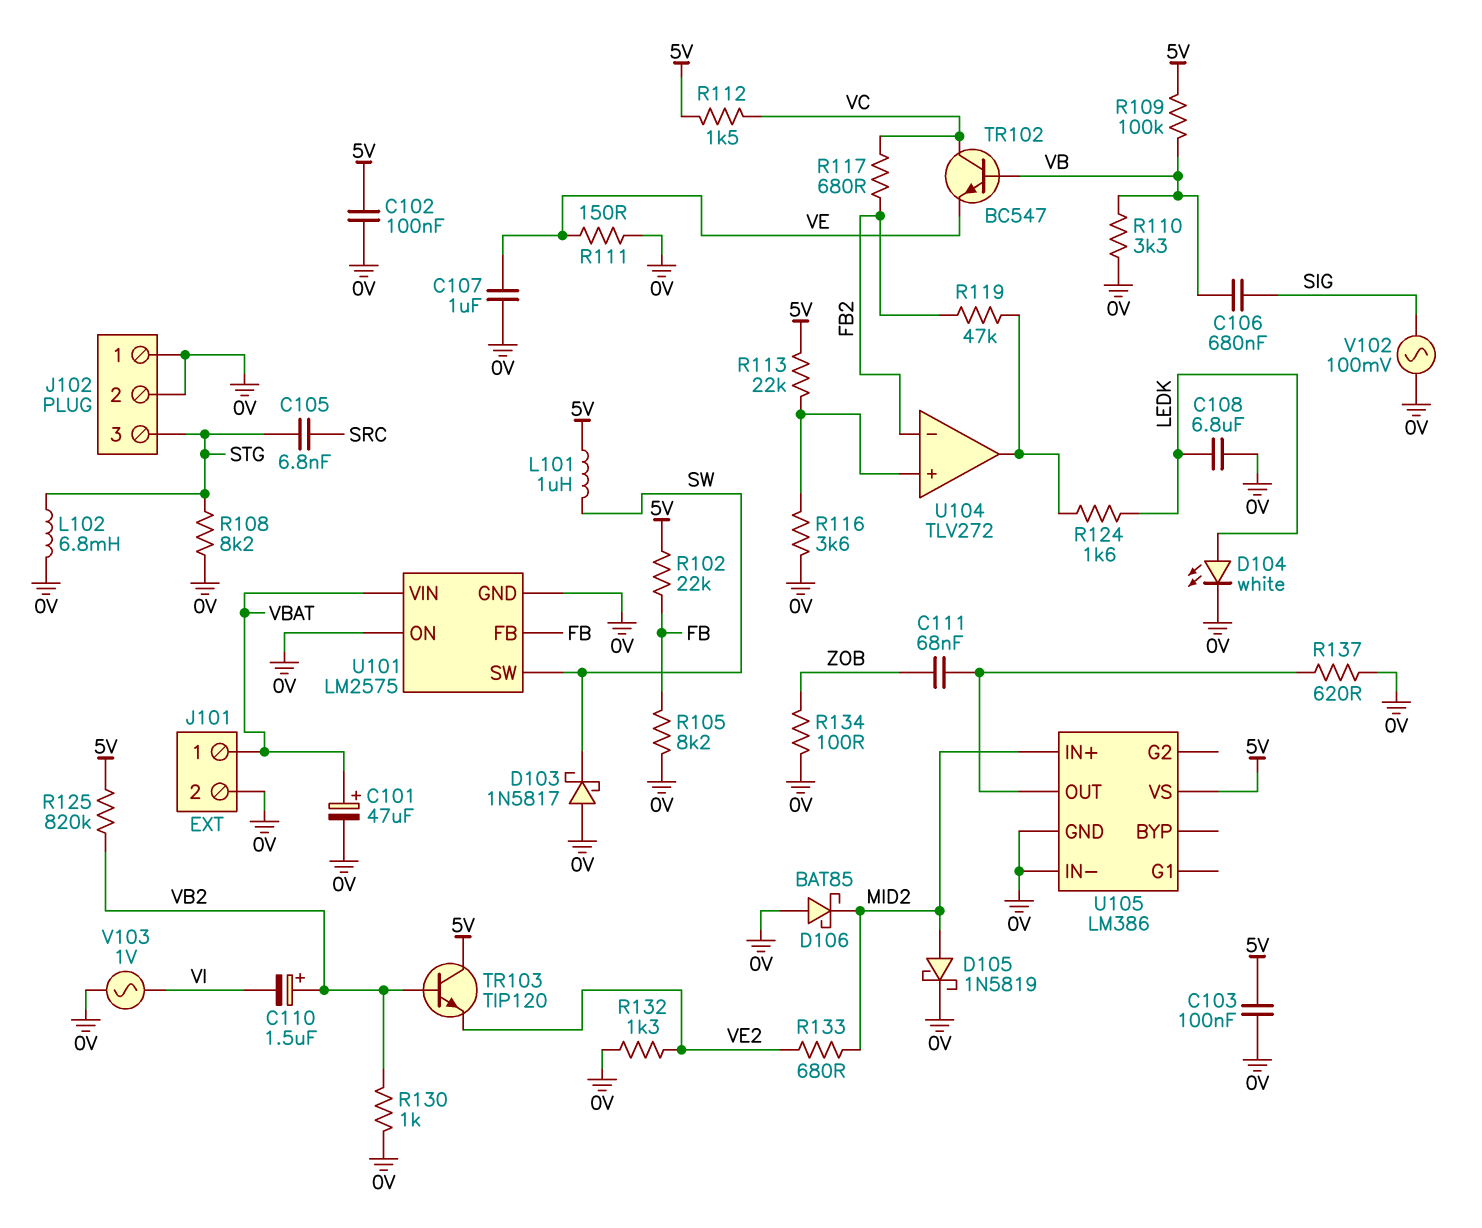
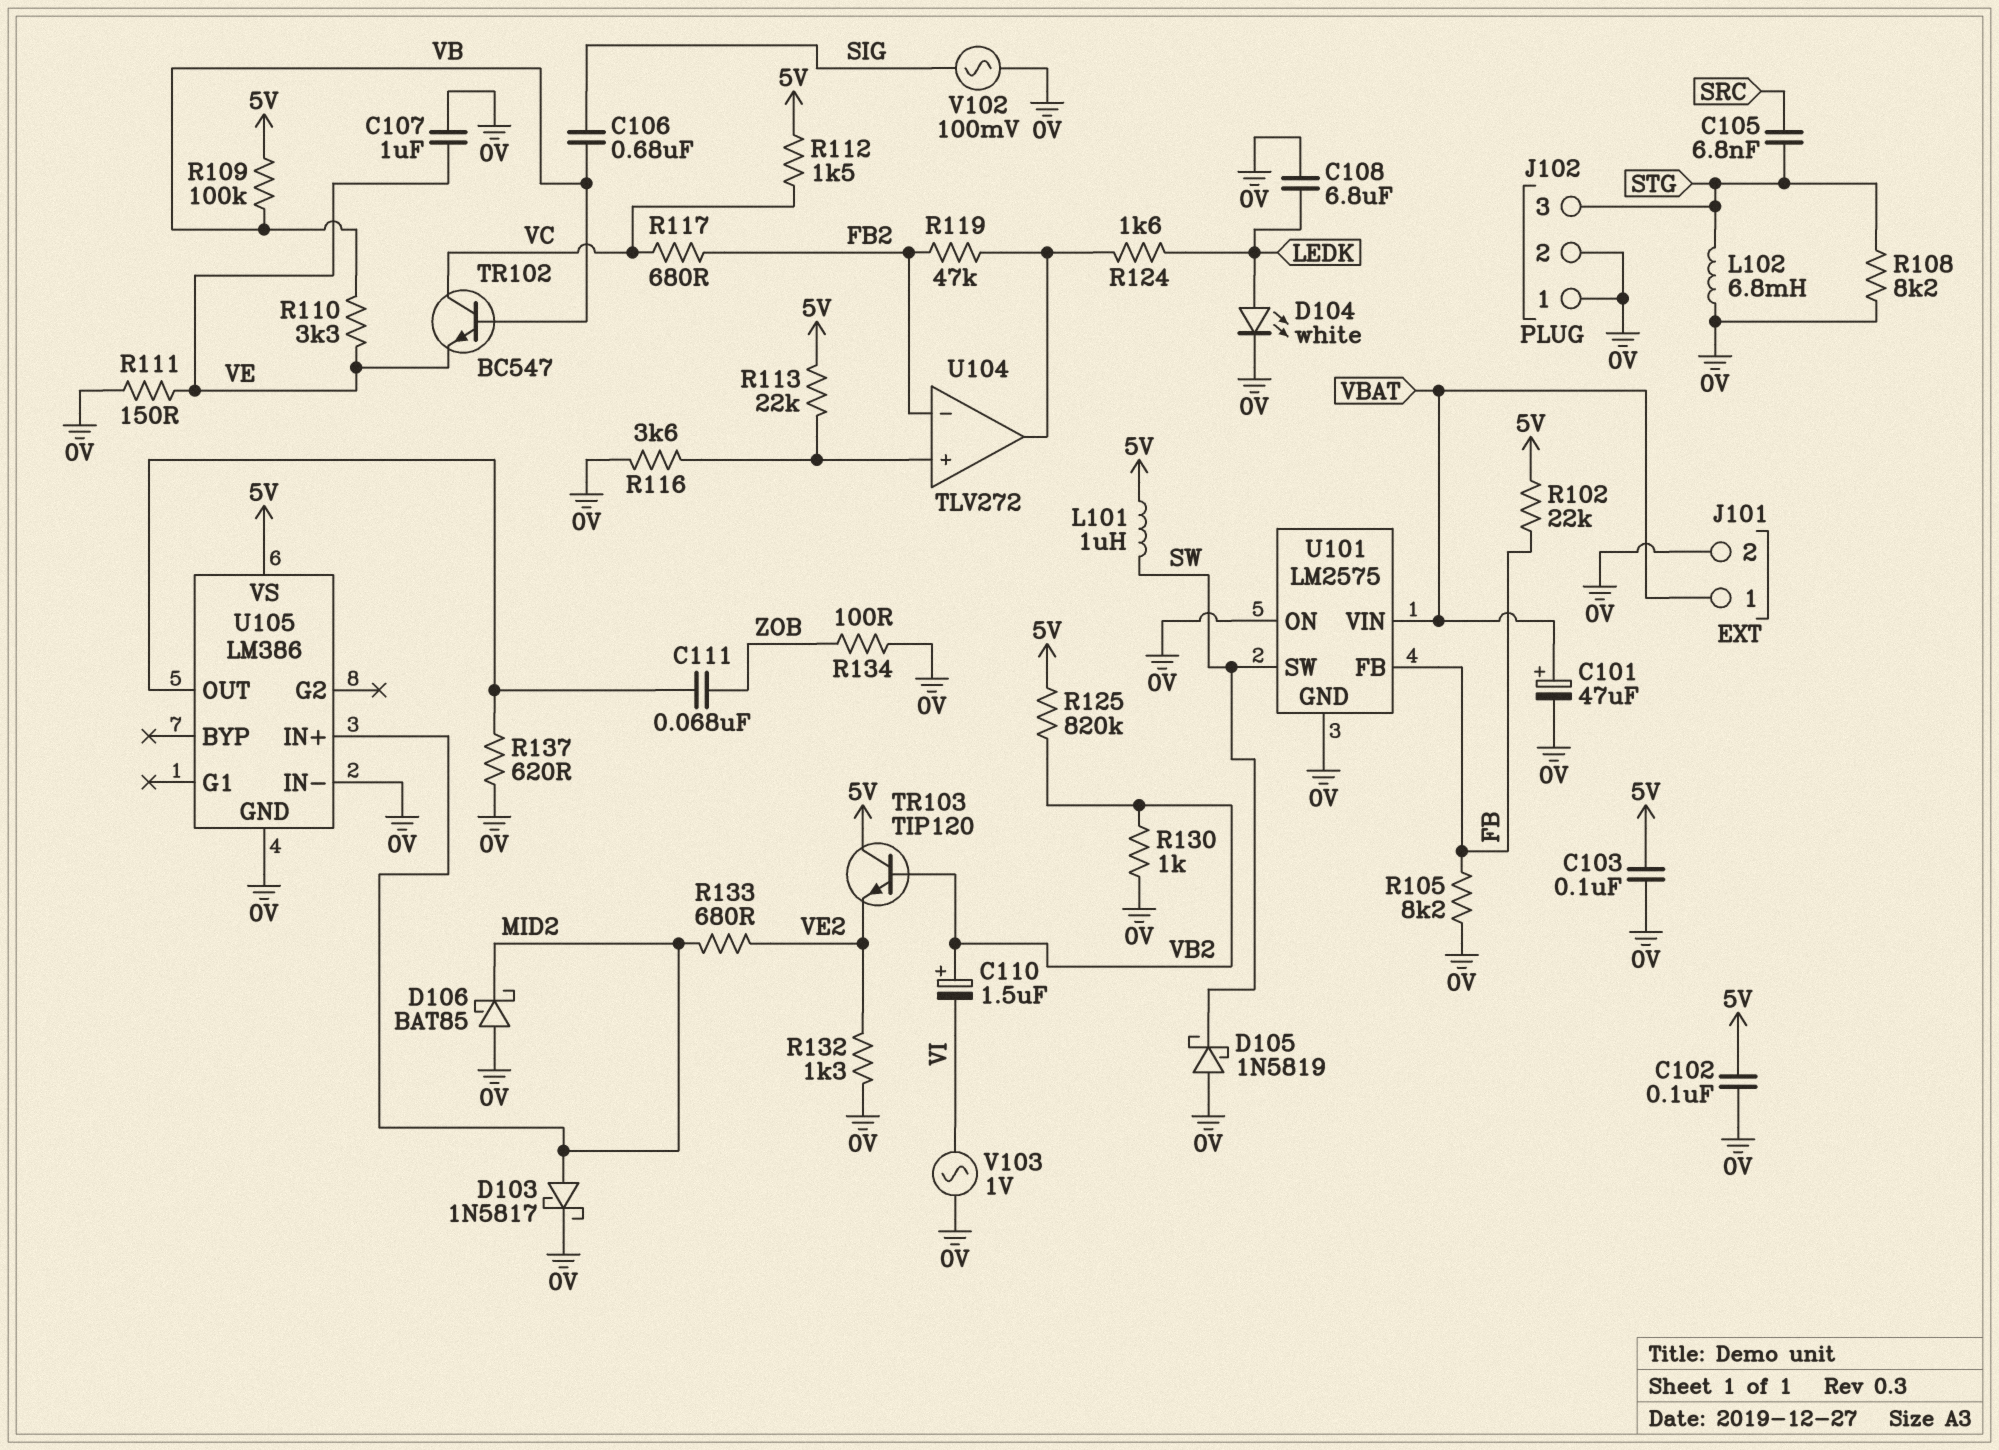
D103: schottky 1N5817 (A 0V, K SW) -> schottky 1N5817 (A MID2, K 0V)
D105: schottky 1N5819 (A MID2, K 0V) -> schottky 1N5819 (A 0V, K SW)
R110: 3.3k (0V, VB) -> 3.3k (VB, VE)

